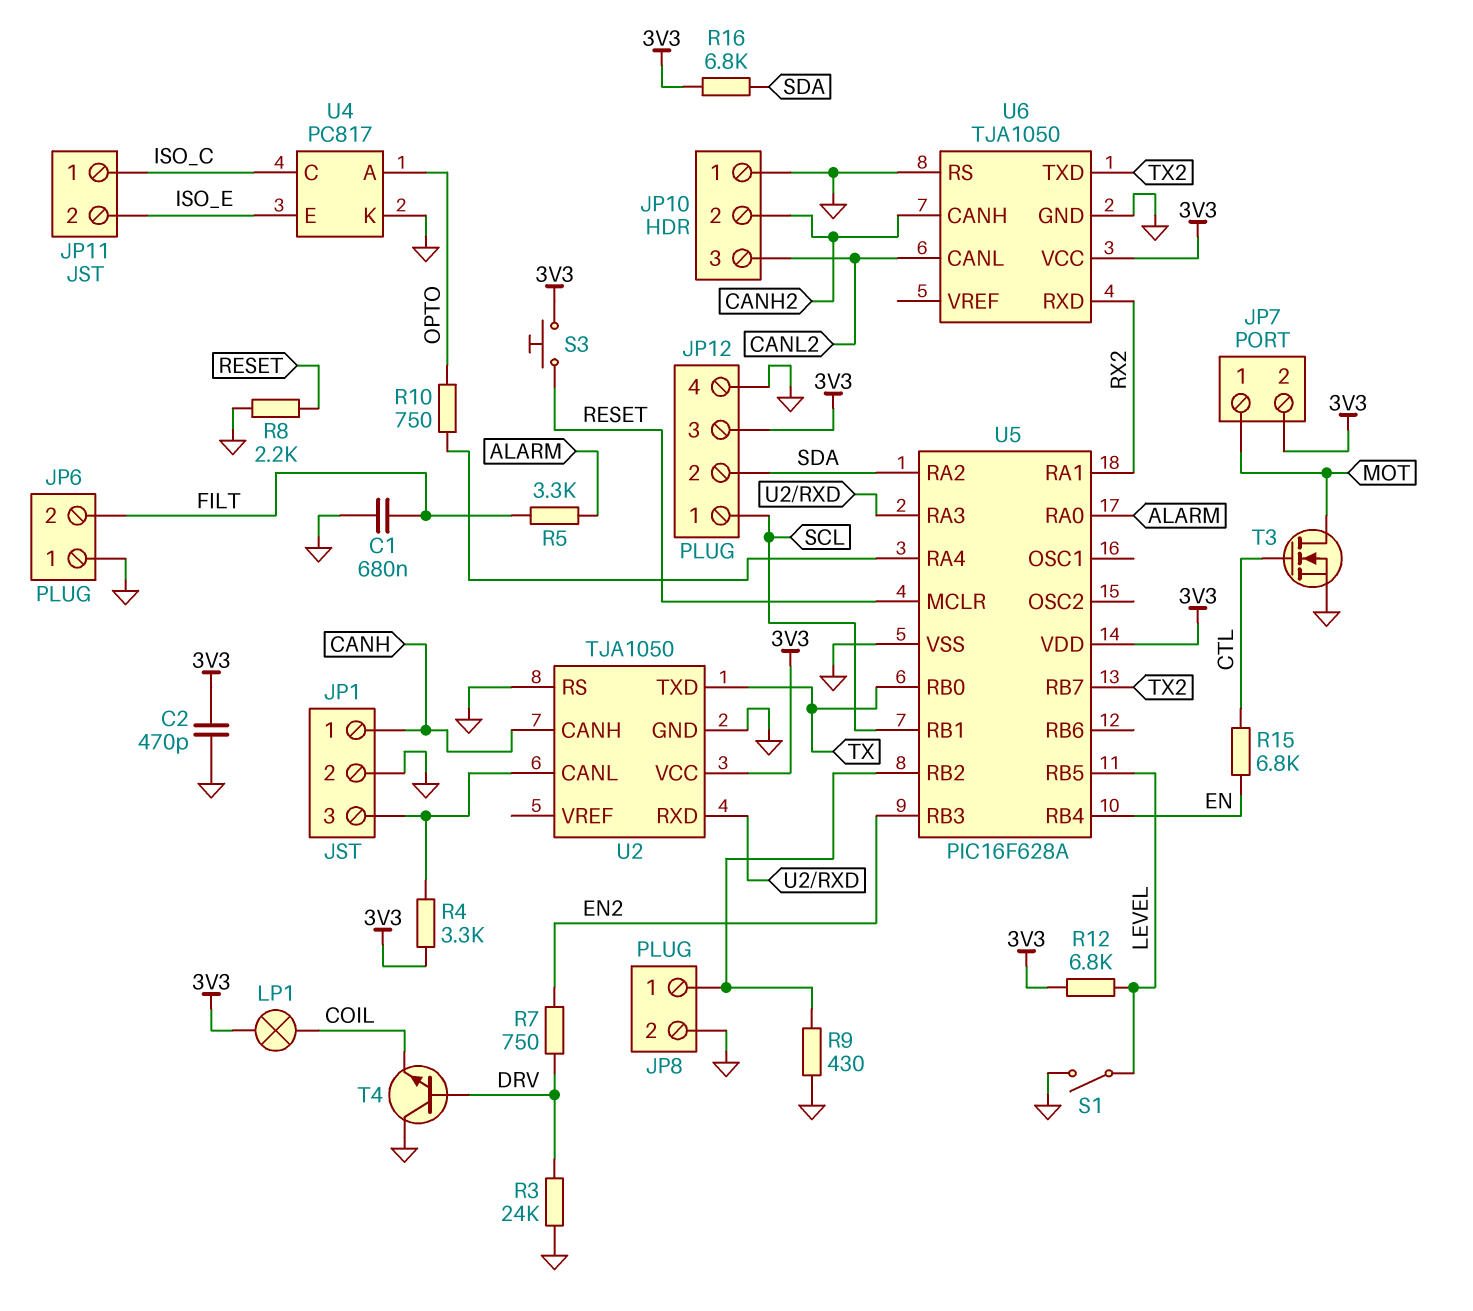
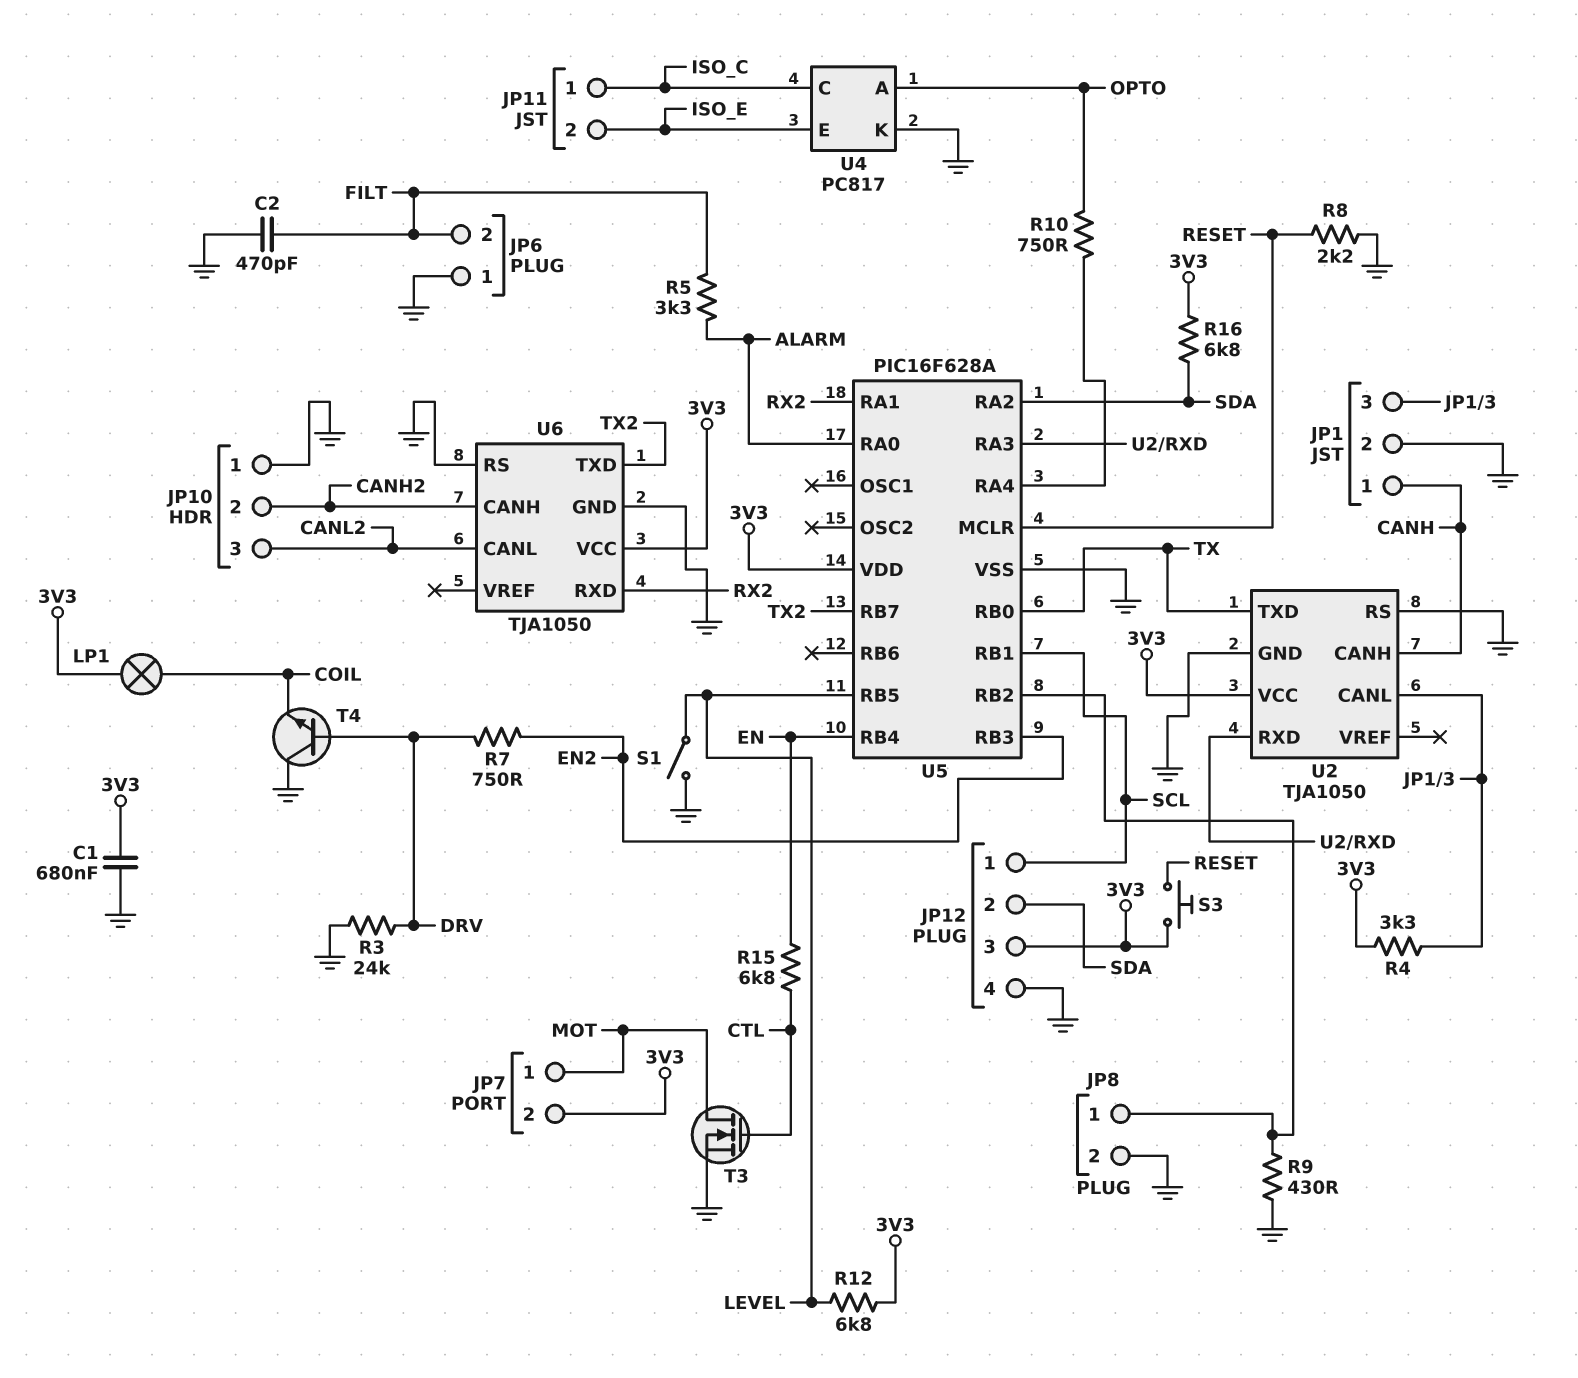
C1: 680nF (FILT, GND) -> 680nF (3V3, GND)
C2: 470pF (3V3, GND) -> 470pF (FILT, GND)

